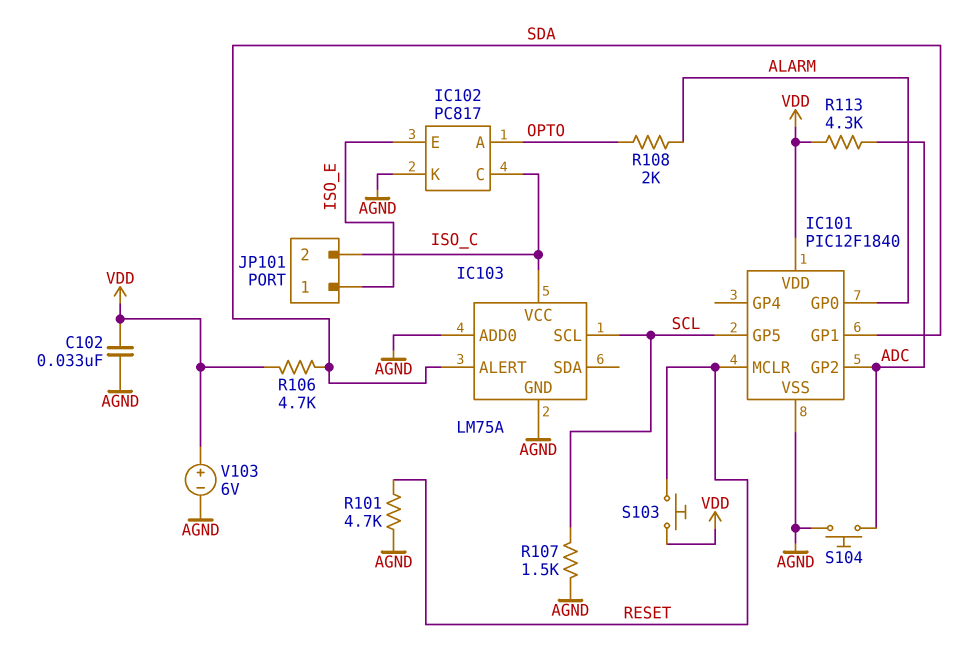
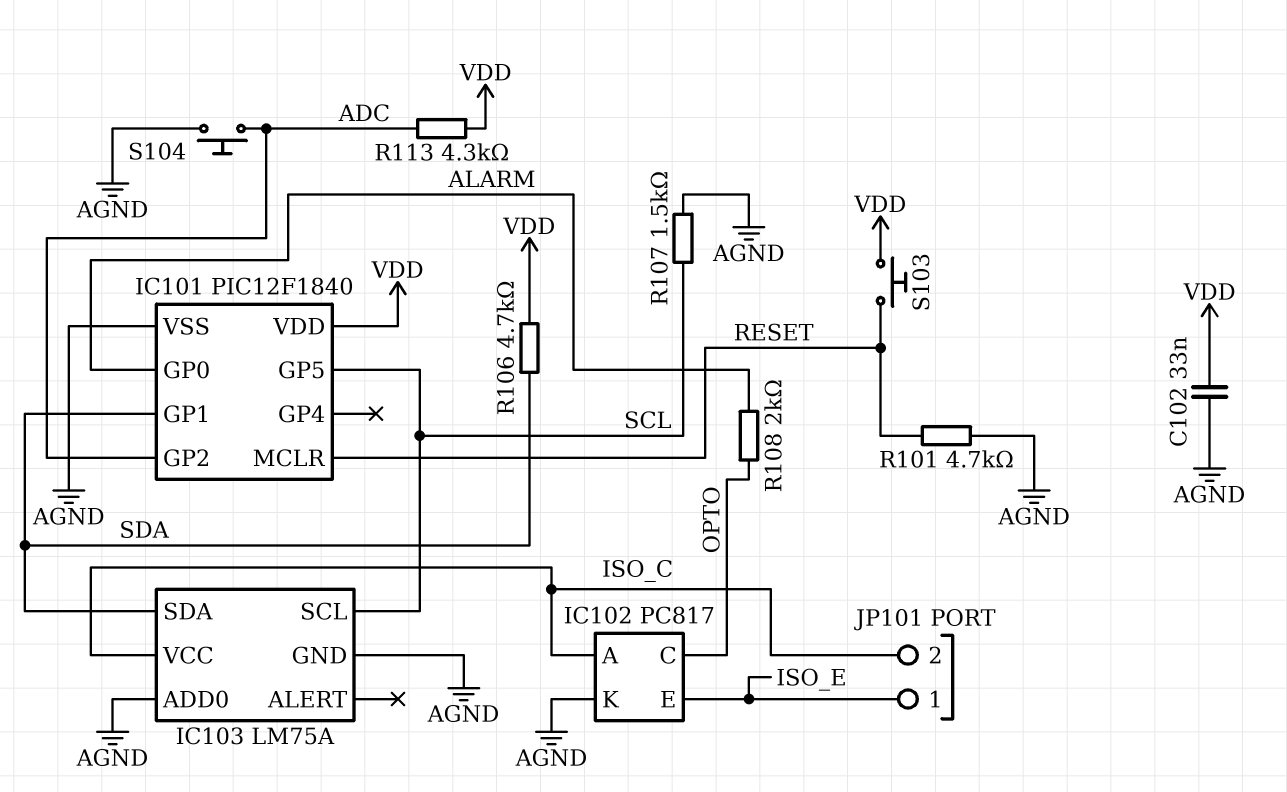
IC102 pin A: OPTO -> ISO_C
IC102 pin C: ISO_C -> OPTO
IC103 pin ALERT: SDA -> none
IC103 pin SDA: none -> SDA
V103: 6V (plus VDD, minus AGND) -> none

